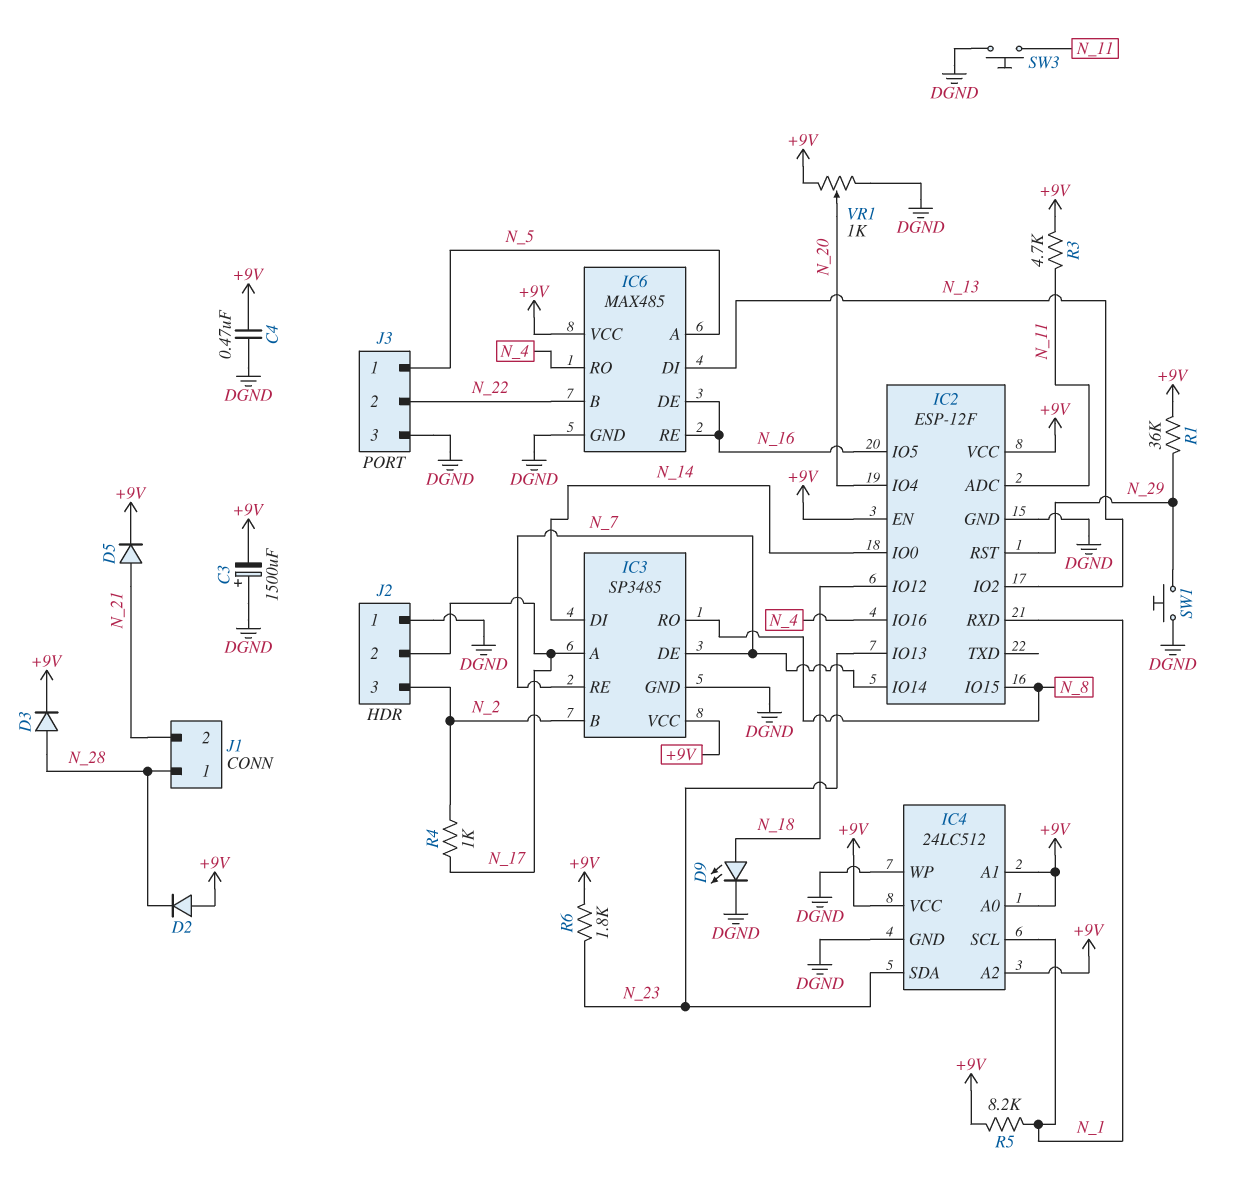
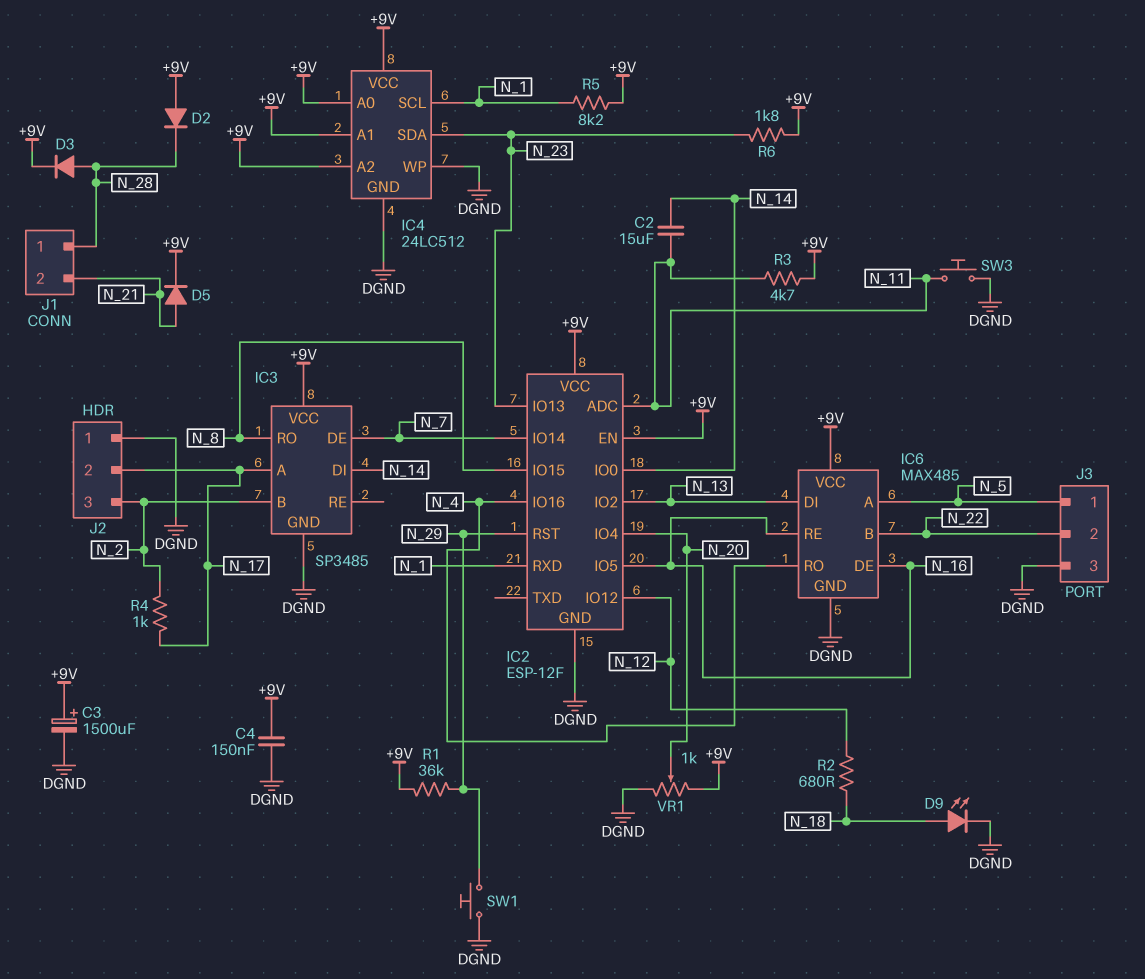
C2: none -> 15uF (N_11, N_14)
C3: 1500uF (plus DGND, minus +9V) -> 1500uF (plus +9V, minus DGND)
C4: 470nF (+9V, DGND) -> 150nF (+9V, DGND)
IC2 pin IO12: N_18 -> N_12
IC3 pin RE: N_7 -> none
R2: none -> 680 (N_12, N_18)

